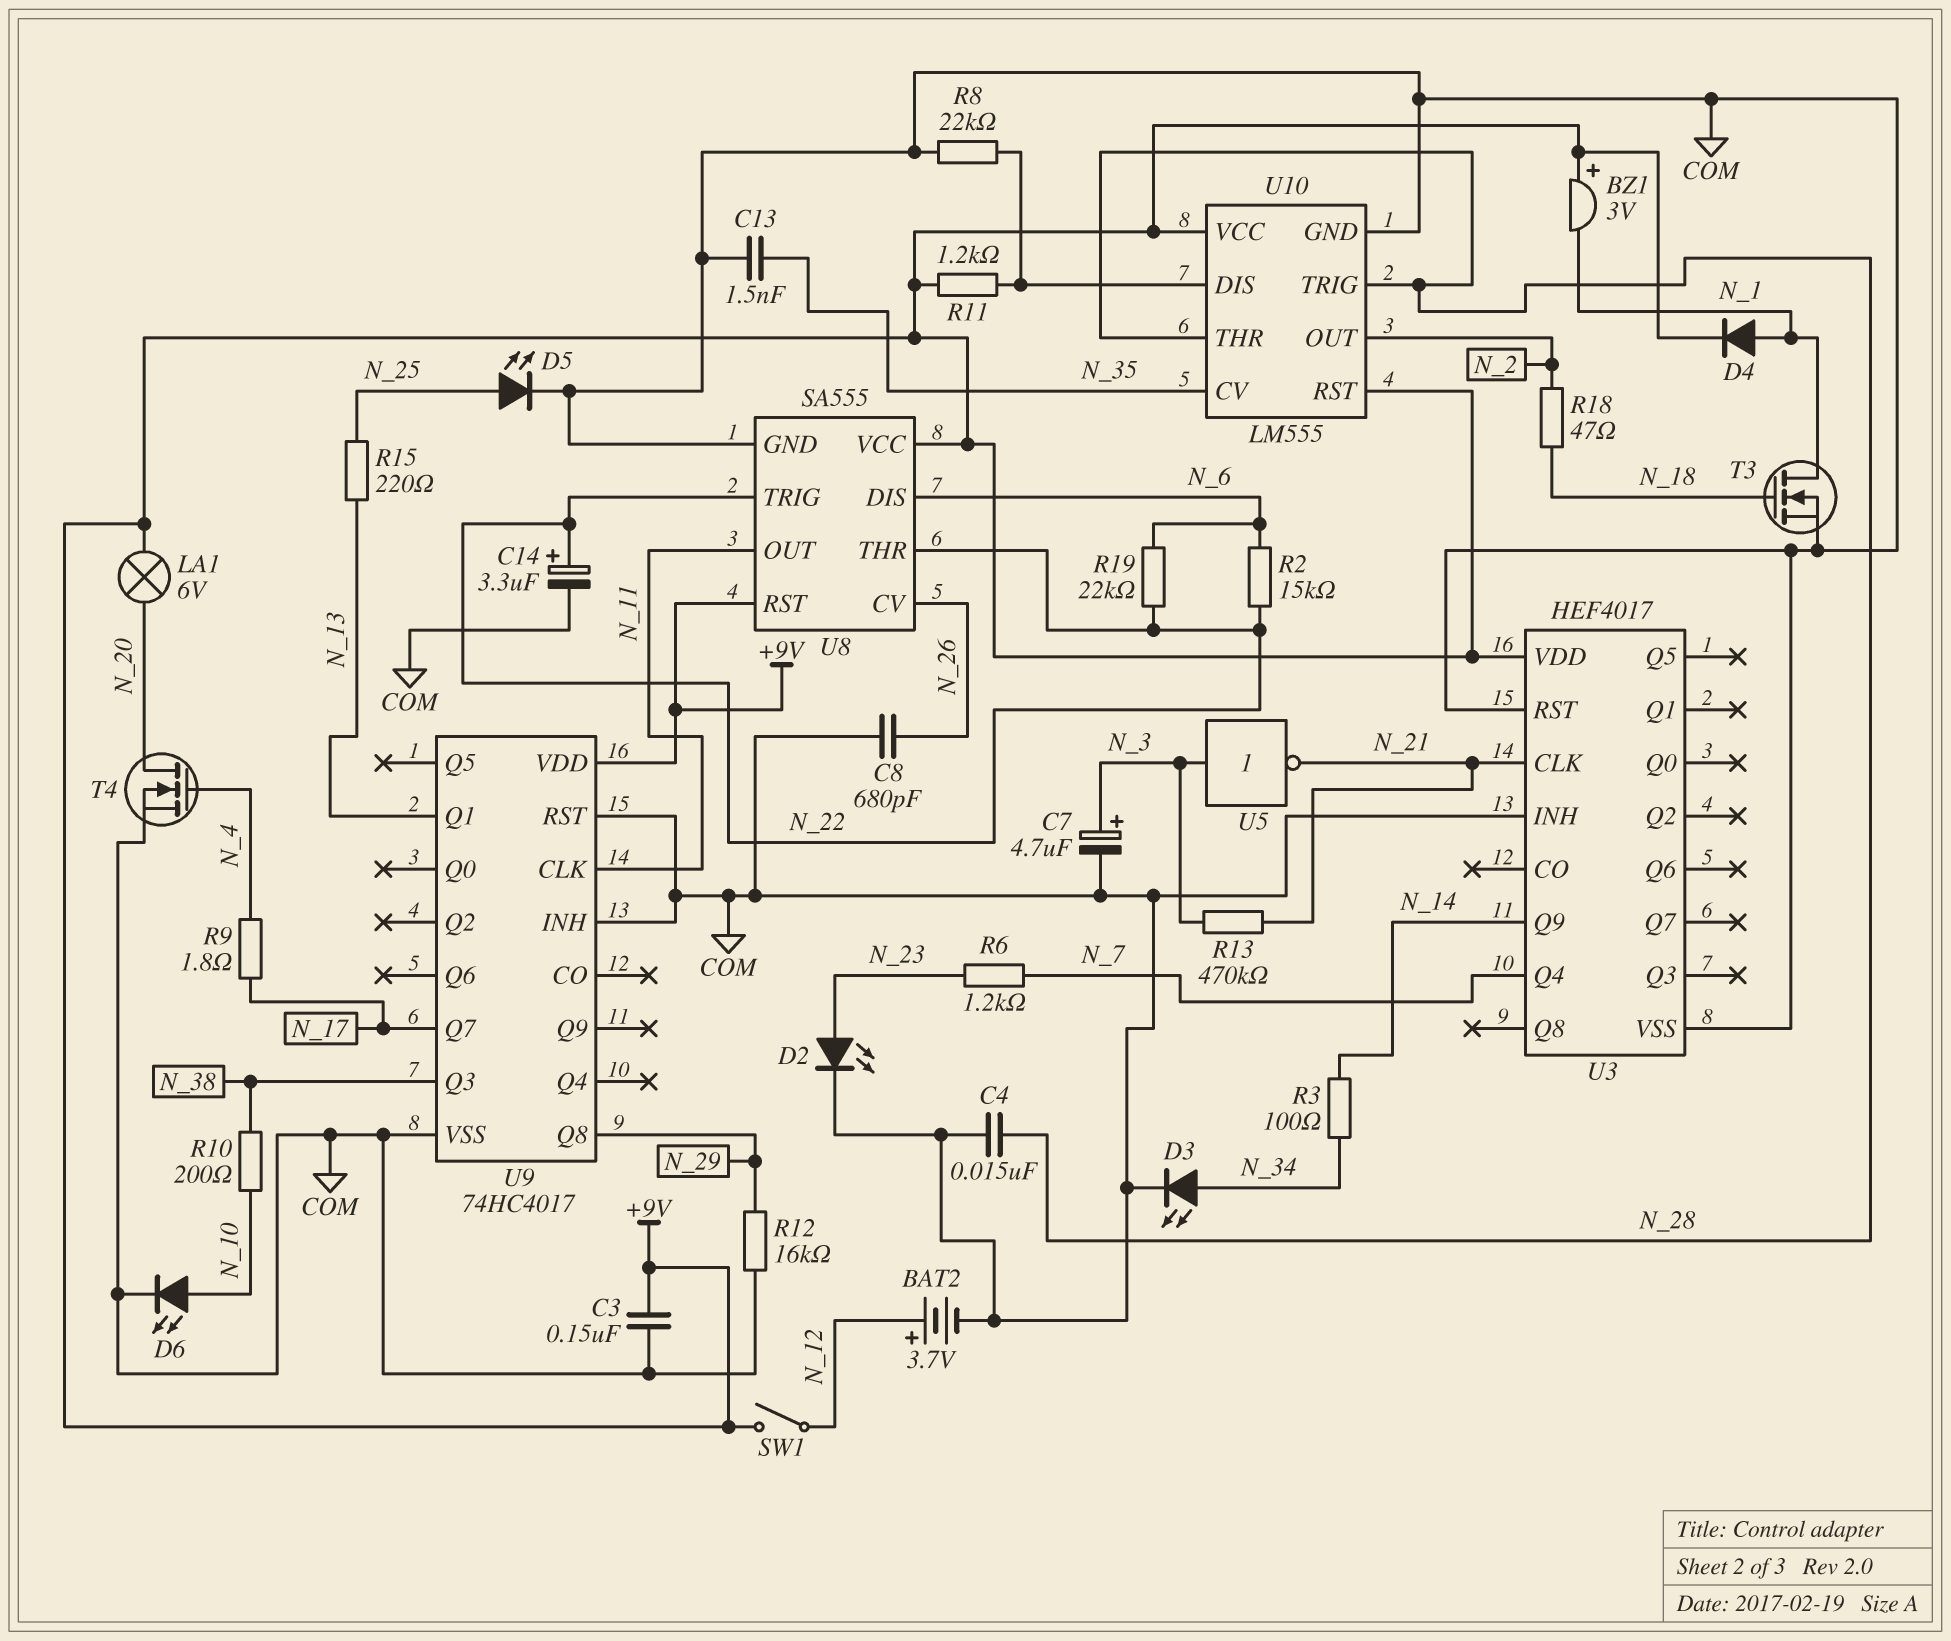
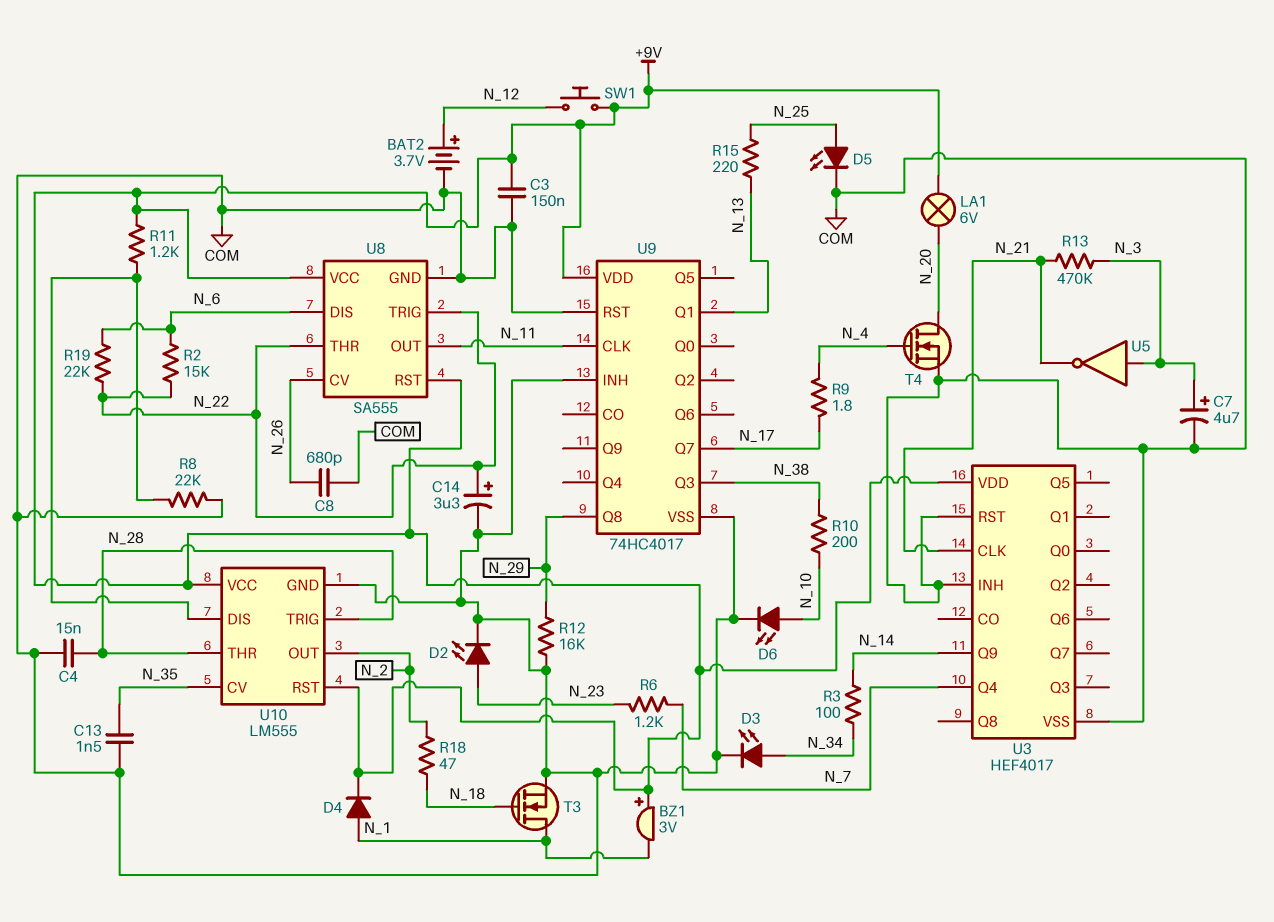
SW1: switch (+9V, N_12) -> button (+9V, N_12)

